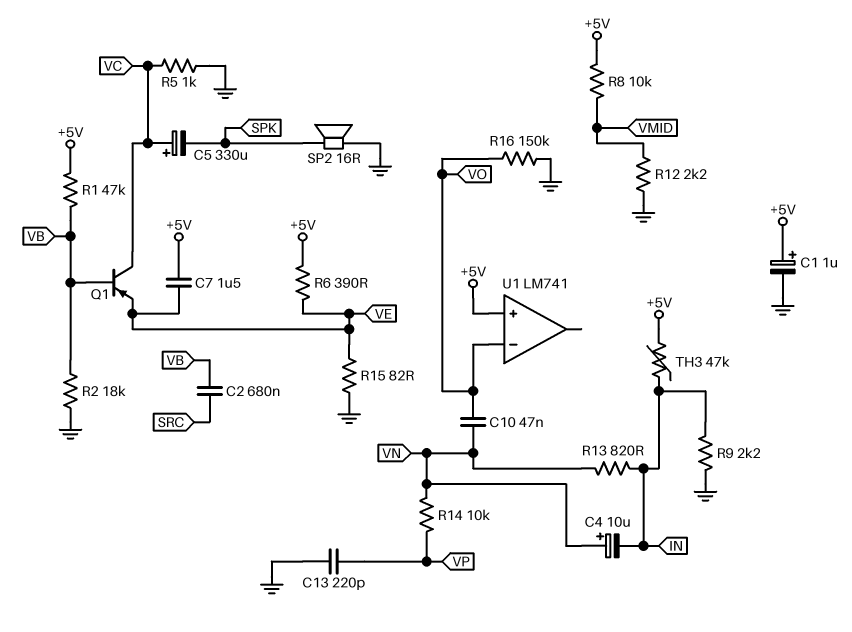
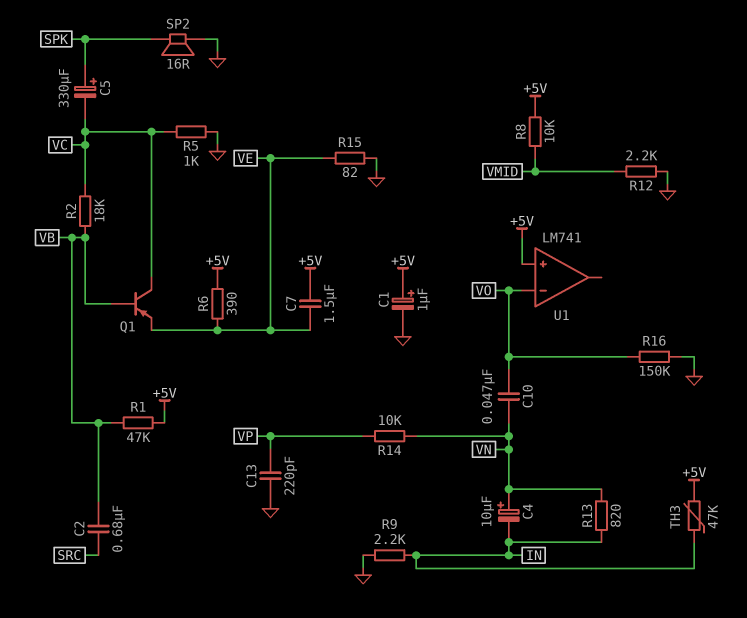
C5: 330uF (plus VC, minus SPK) -> 330uF (plus SPK, minus VC)
R2: 18k (GND, VB) -> 18k (VB, VC)

